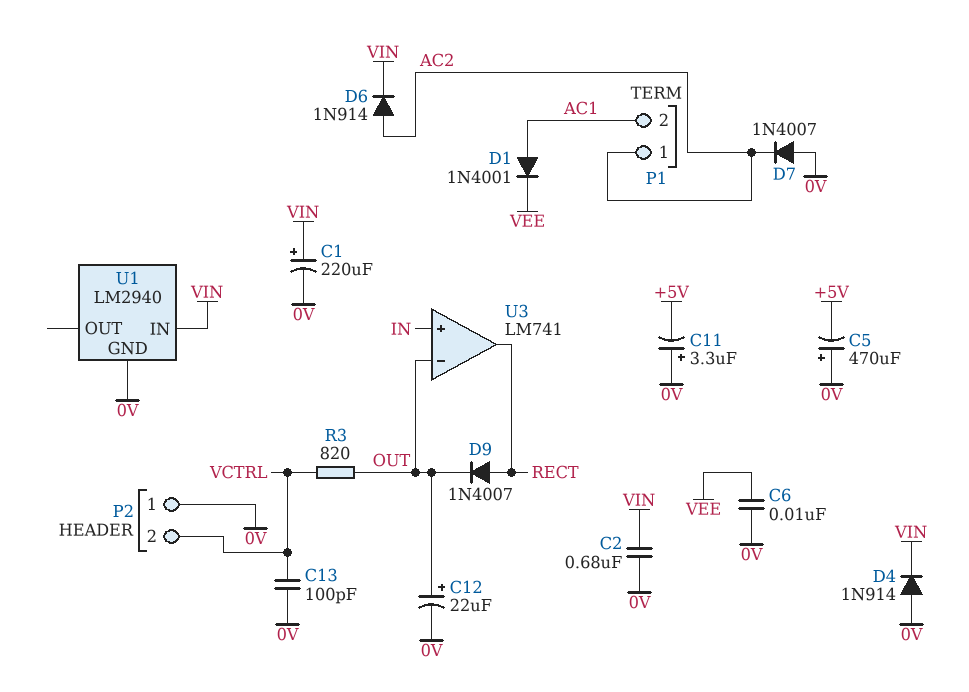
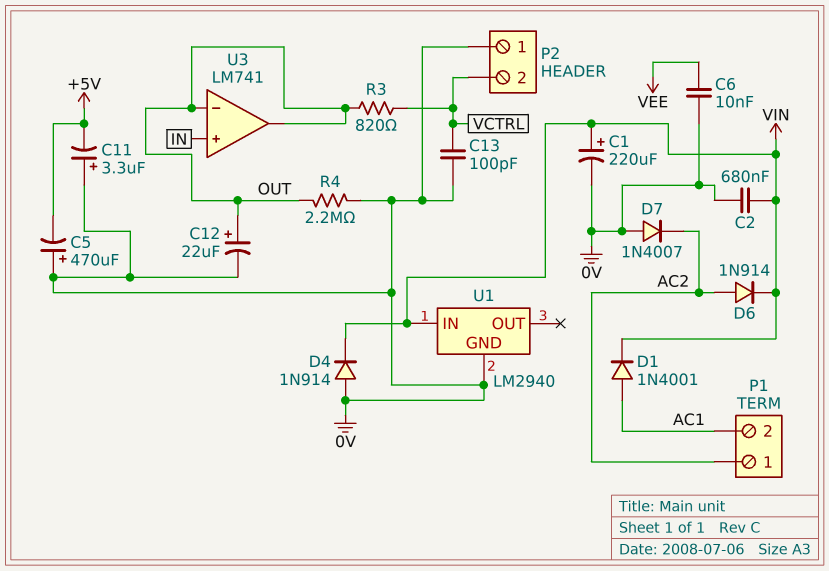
D1: diode 1N4001 (A AC1, K VEE) -> diode 1N4001 (A AC1, K VIN)
D9: diode 1N4007 (A RECT, K OUT) -> none
R4: none -> 2.2M (0V, OUT)
U3 pin out: RECT -> OUT

